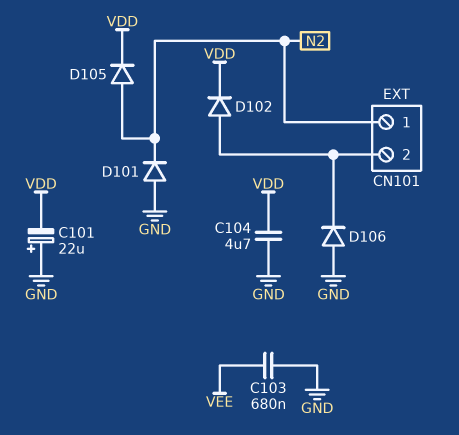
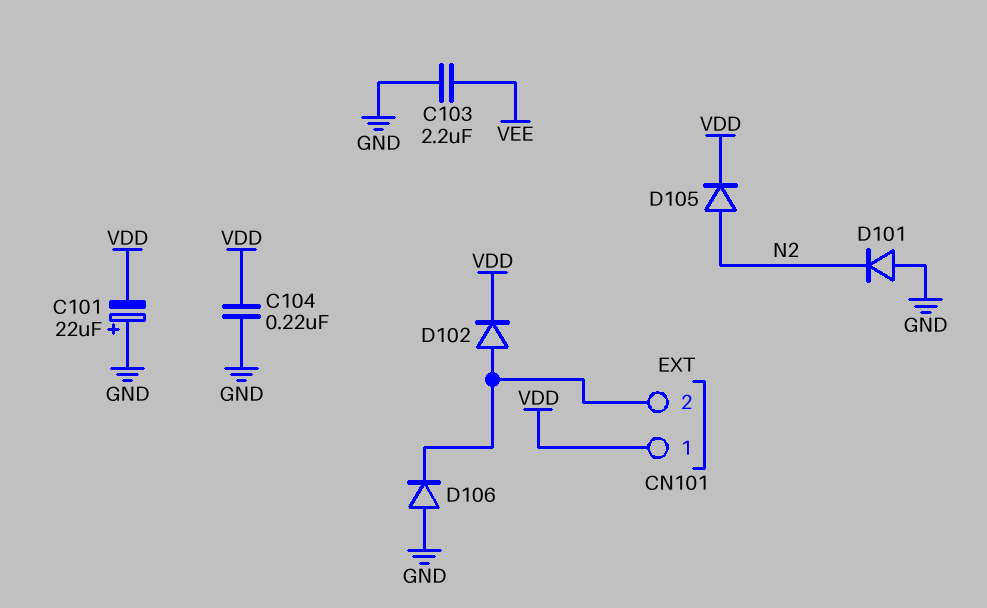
C103: 680nF (GND, VEE) -> 2.2uF (GND, VEE)
C104: 4.7uF (GND, VDD) -> 220nF (GND, VDD)
CN101 pin 1: N2 -> VDD

